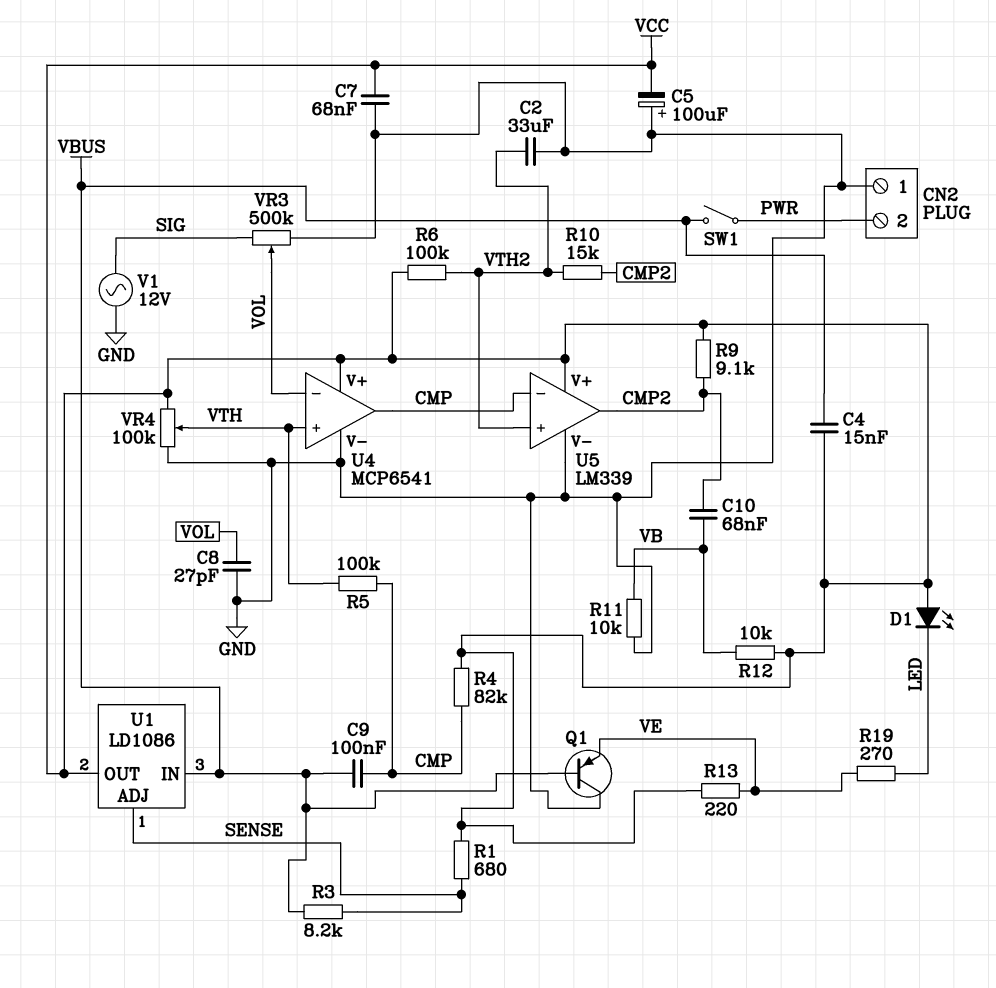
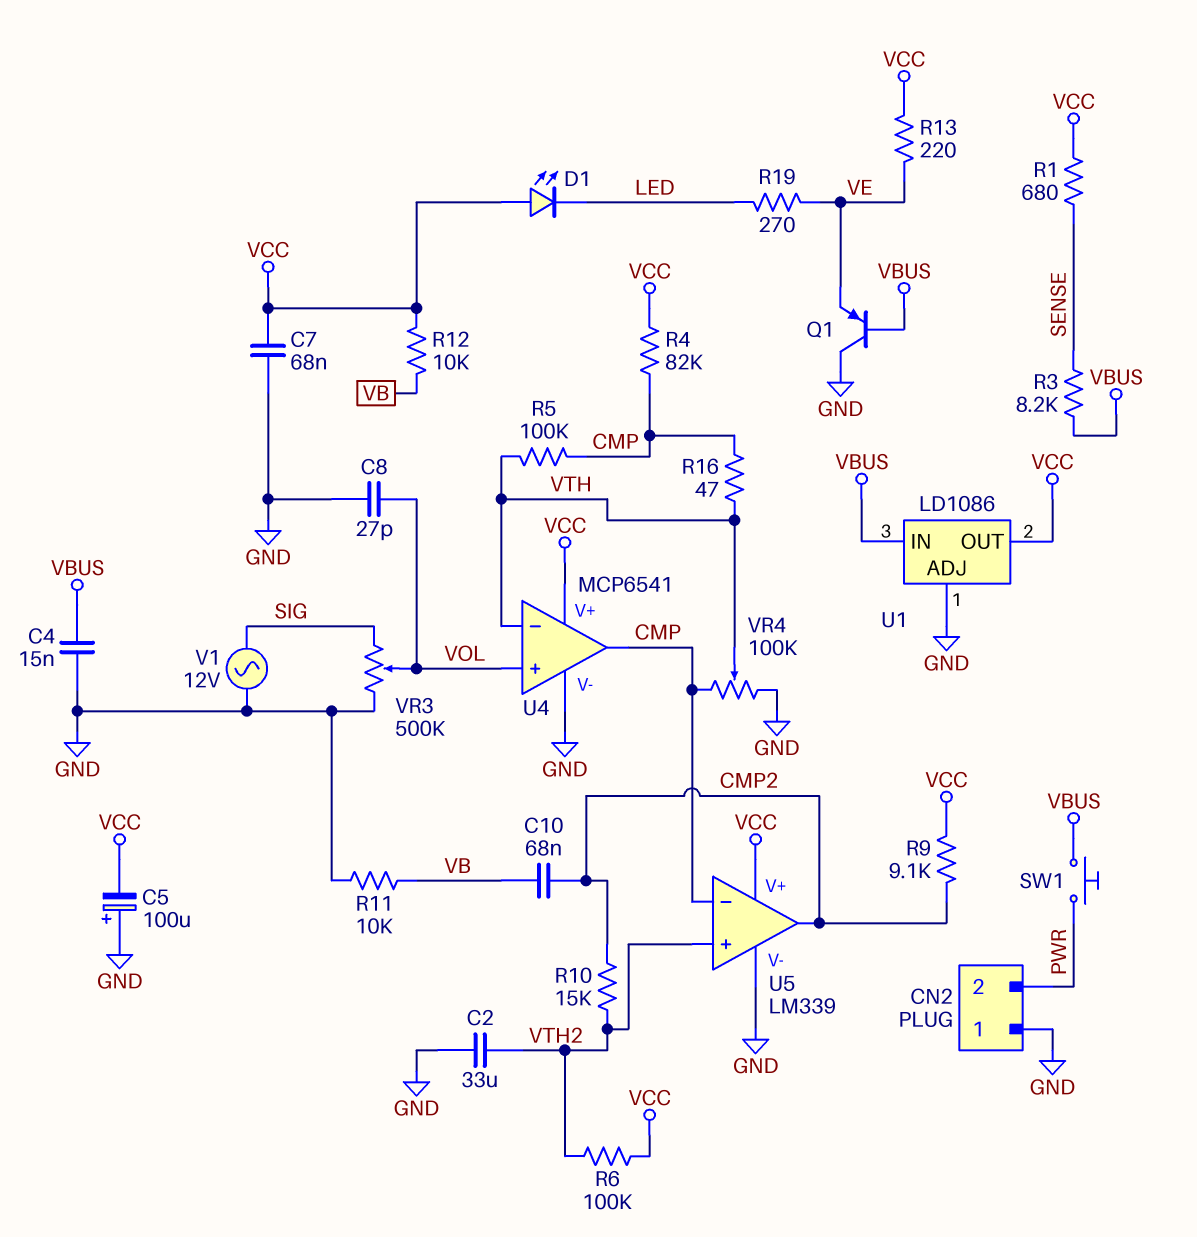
C4: 15nF (VBUS, VCC) -> 15nF (GND, VBUS)
C9: 100nF (CMP, VBUS) -> none
R16: none -> 47 (CMP, VTH)
SW1: switch (PWR, VBUS) -> button (PWR, VBUS)
U1 pin ADJ: SENSE -> GND
U4 pin in+: VTH -> VOL
U4 pin in-: VOL -> VTH
VR4: 100k (GND, VCC, wiper VTH) -> 100k (CMP, GND, wiper VTH)

